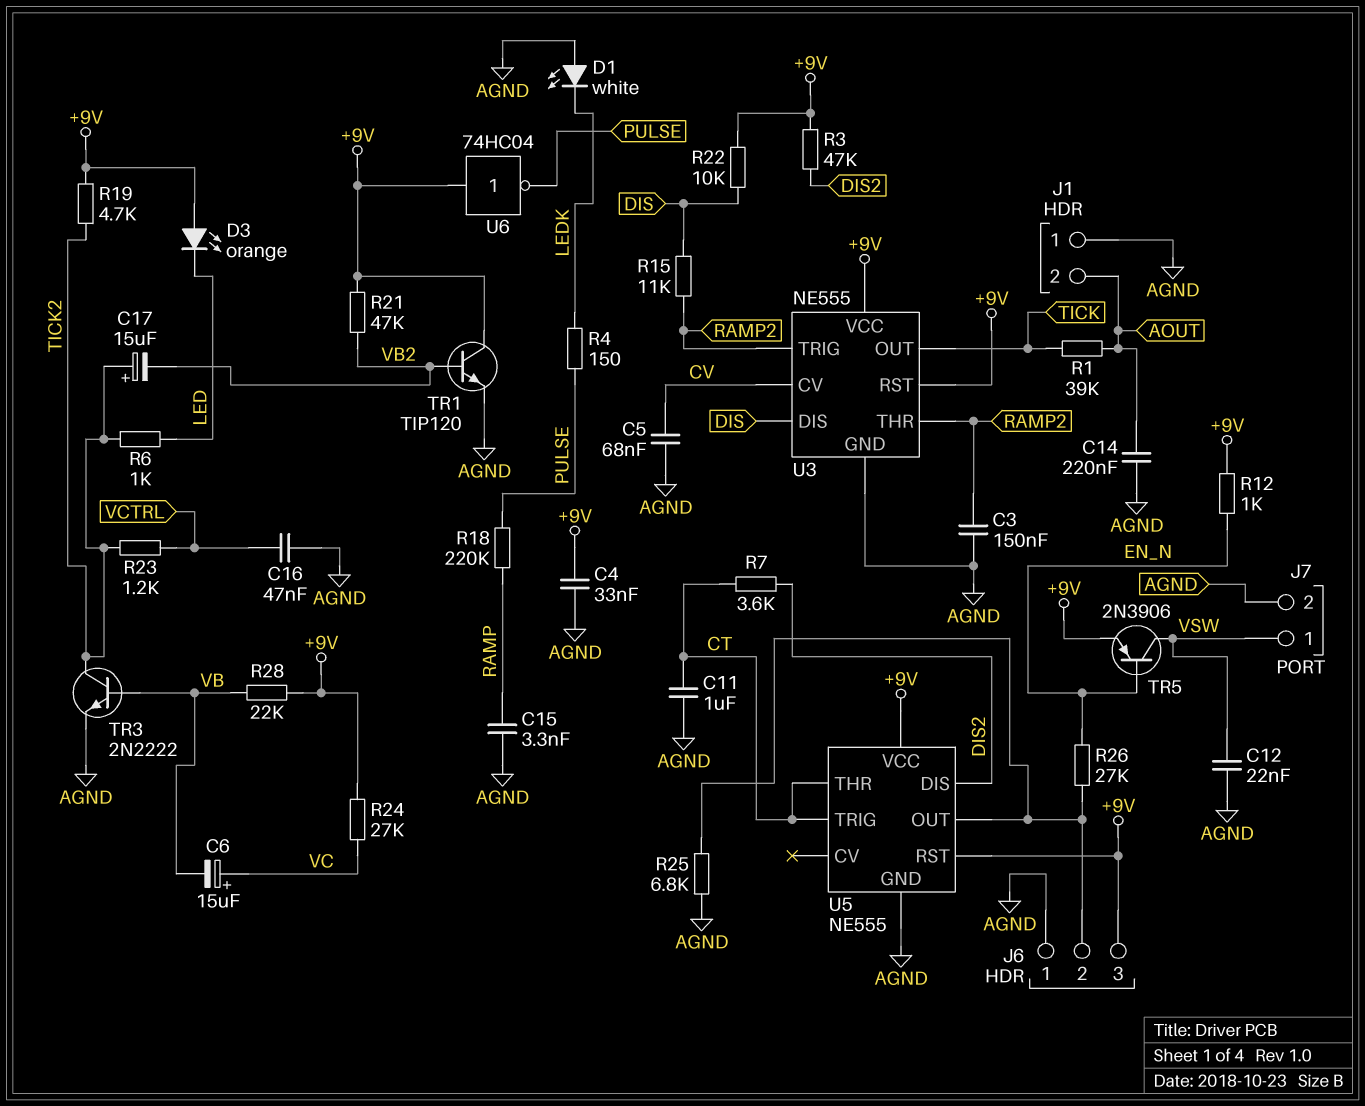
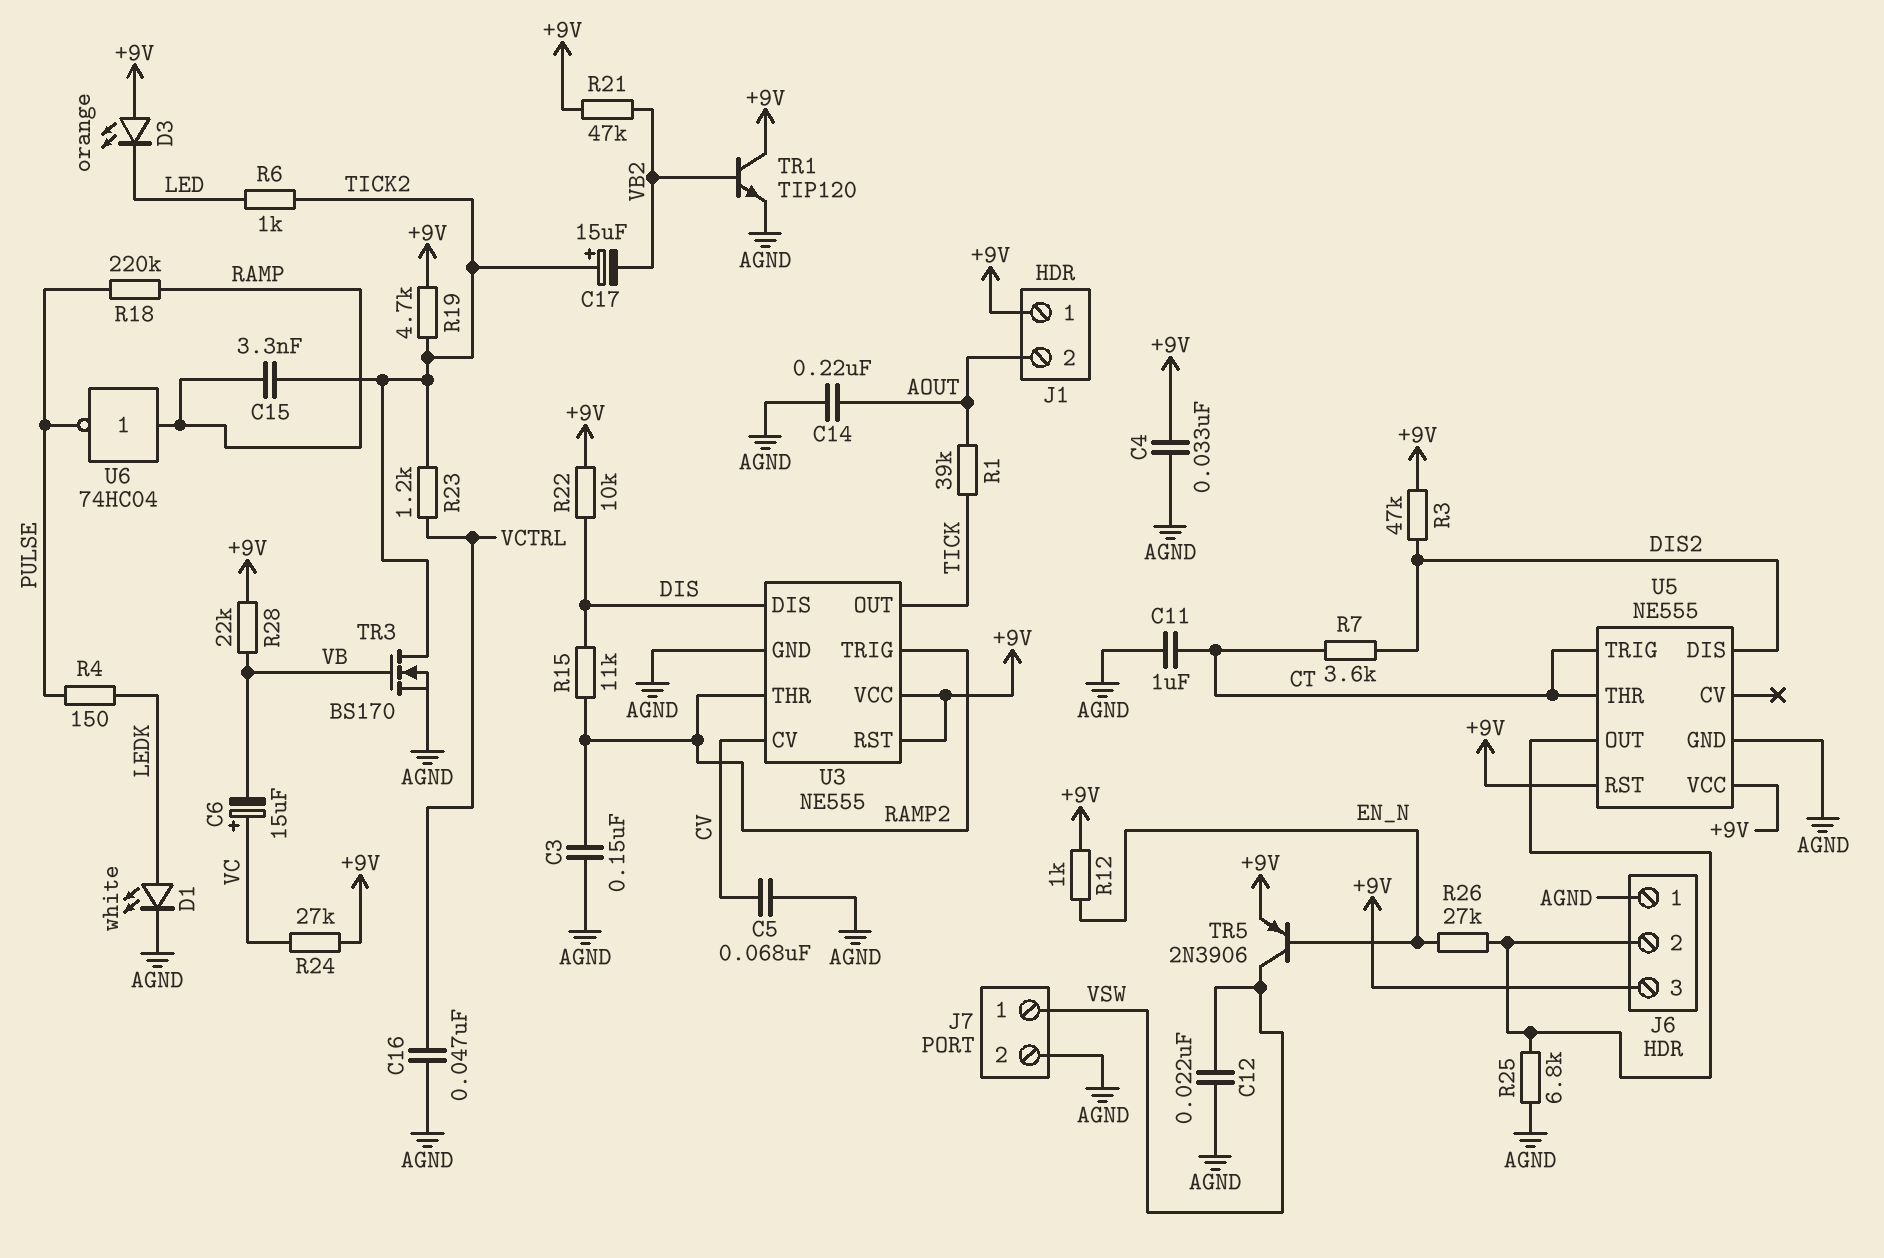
C15: 3.3nF (AGND, RAMP) -> 3.3nF (RAMP, TICK2)
D1: LED white (A AGND, K LEDK) -> LED white (A LEDK, K AGND)
J1 pin 1: AGND -> +9V
TR3: NPN 2N2222 (B VB, C TICK2, E AGND) -> NMOS BS170 (G VB, D TICK2, S AGND)
U6: NOT 74HC04 (in +9V, out PULSE) -> NOT 74HC04 (in RAMP, out PULSE)

